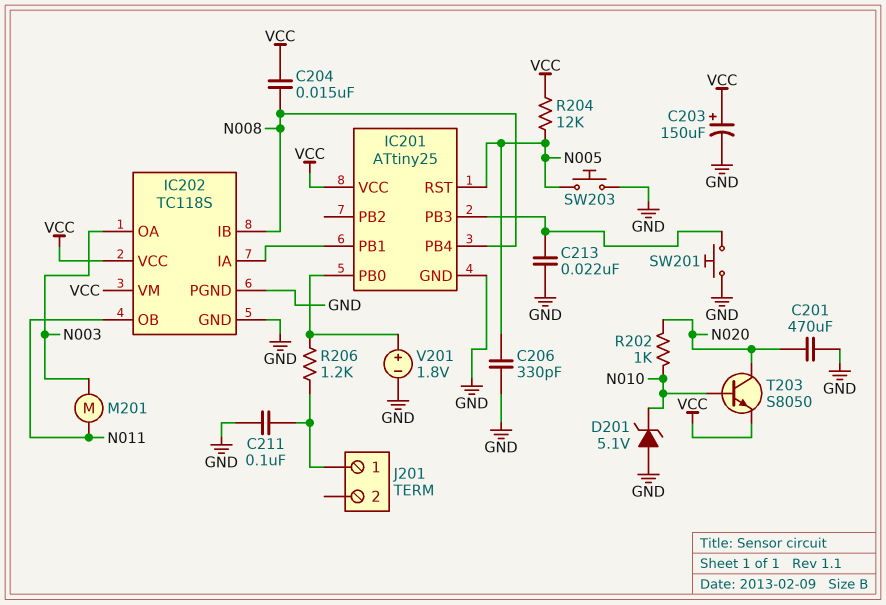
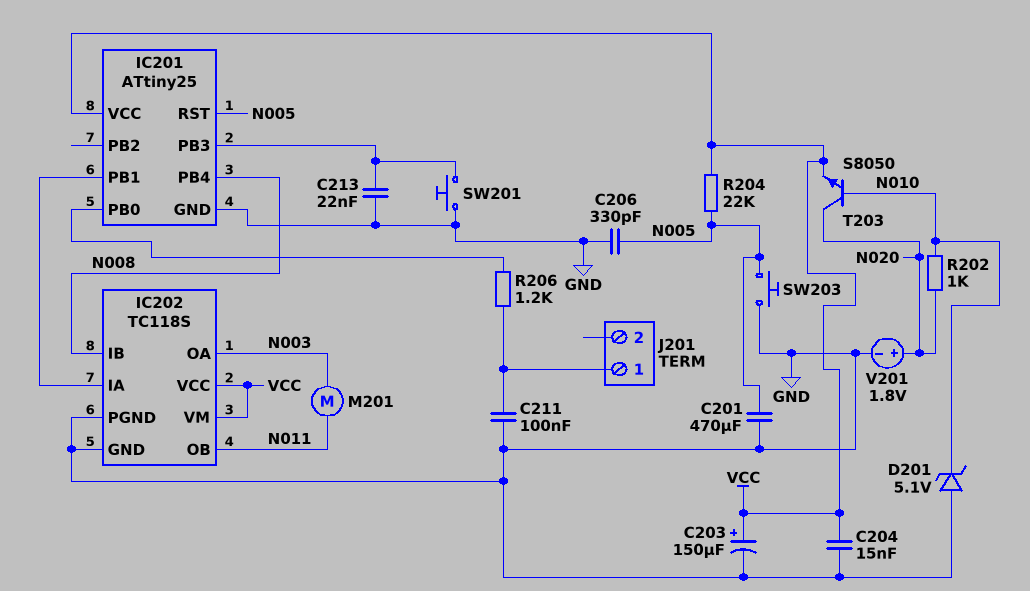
C201: 470uF (GND, N020) -> 470uF (GND, N005)
C204: 15nF (N008, VCC) -> 15nF (GND, VCC)
R204: 12k (N005, VCC) -> 22k (N005, VCC)
V201: 1.8V (plus IC201/PB0, minus GND) -> 1.8V (plus N020, minus GND)

